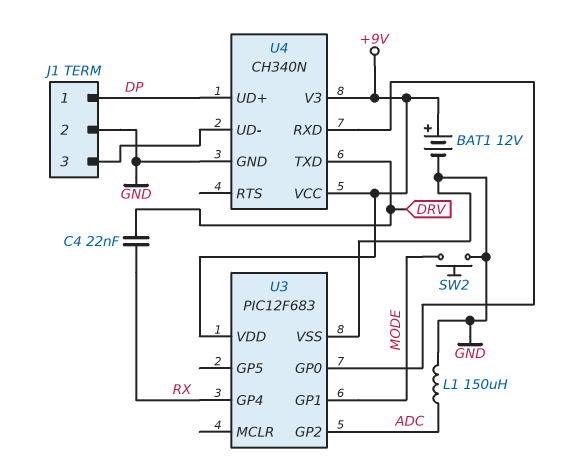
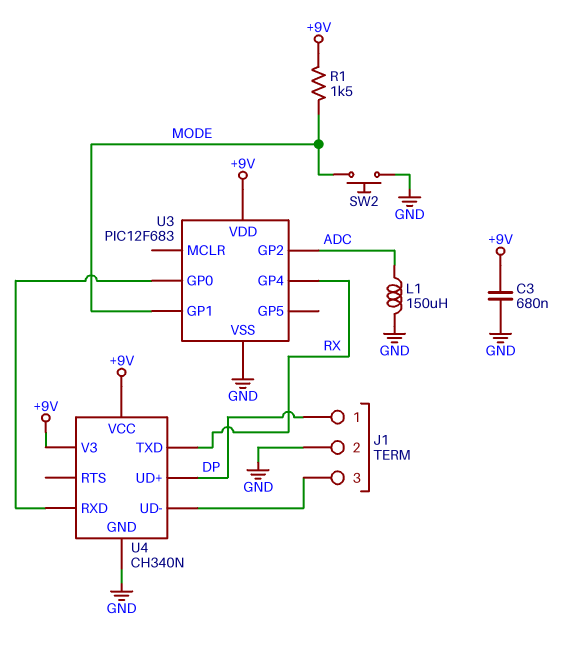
BAT1: 12V (plus +9V, minus GND) -> none
C3: none -> 680nF (+9V, GND)
C4: 22nF (DRV, RX) -> none
R1: none -> 1.5k (+9V, MODE)
U4 pin TXD: DRV -> RX

